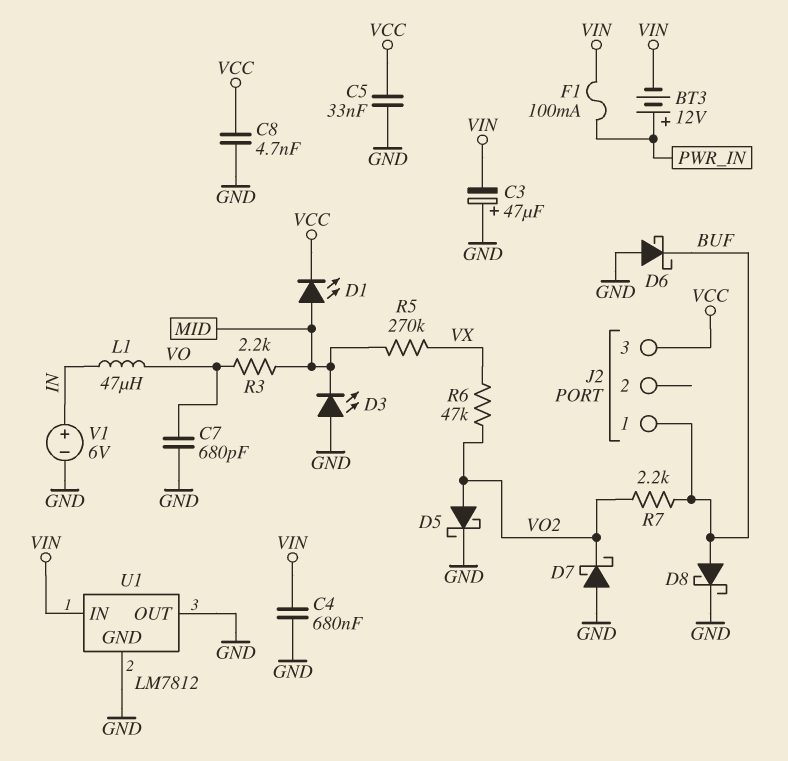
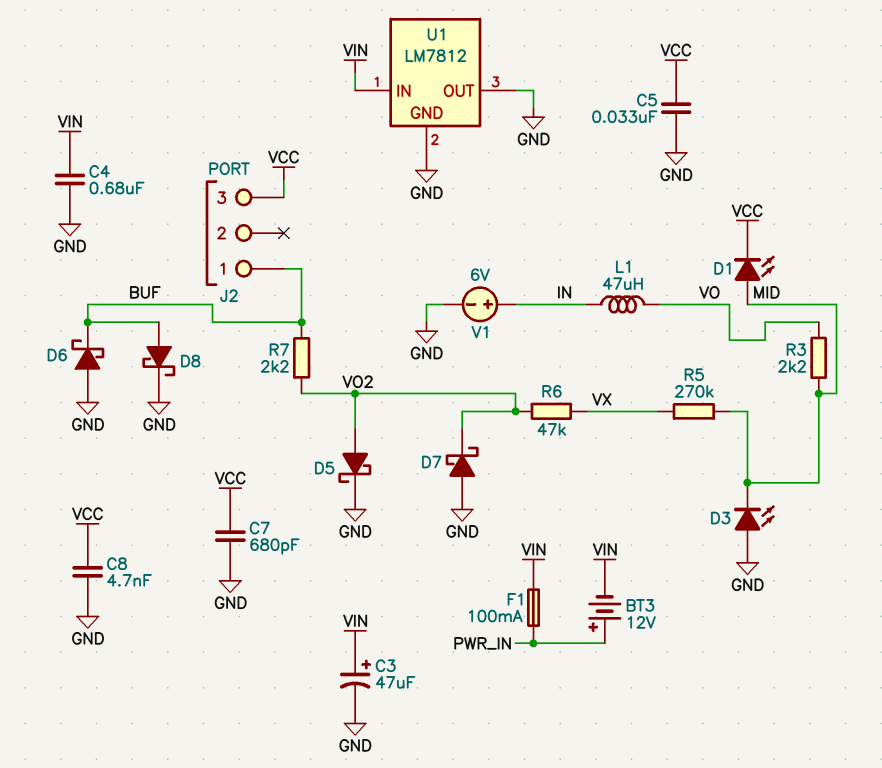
C3: 47uF (plus GND, minus VIN) -> 47uF (plus VIN, minus GND)
C7: 680pF (GND, VO) -> 680pF (GND, VCC)

